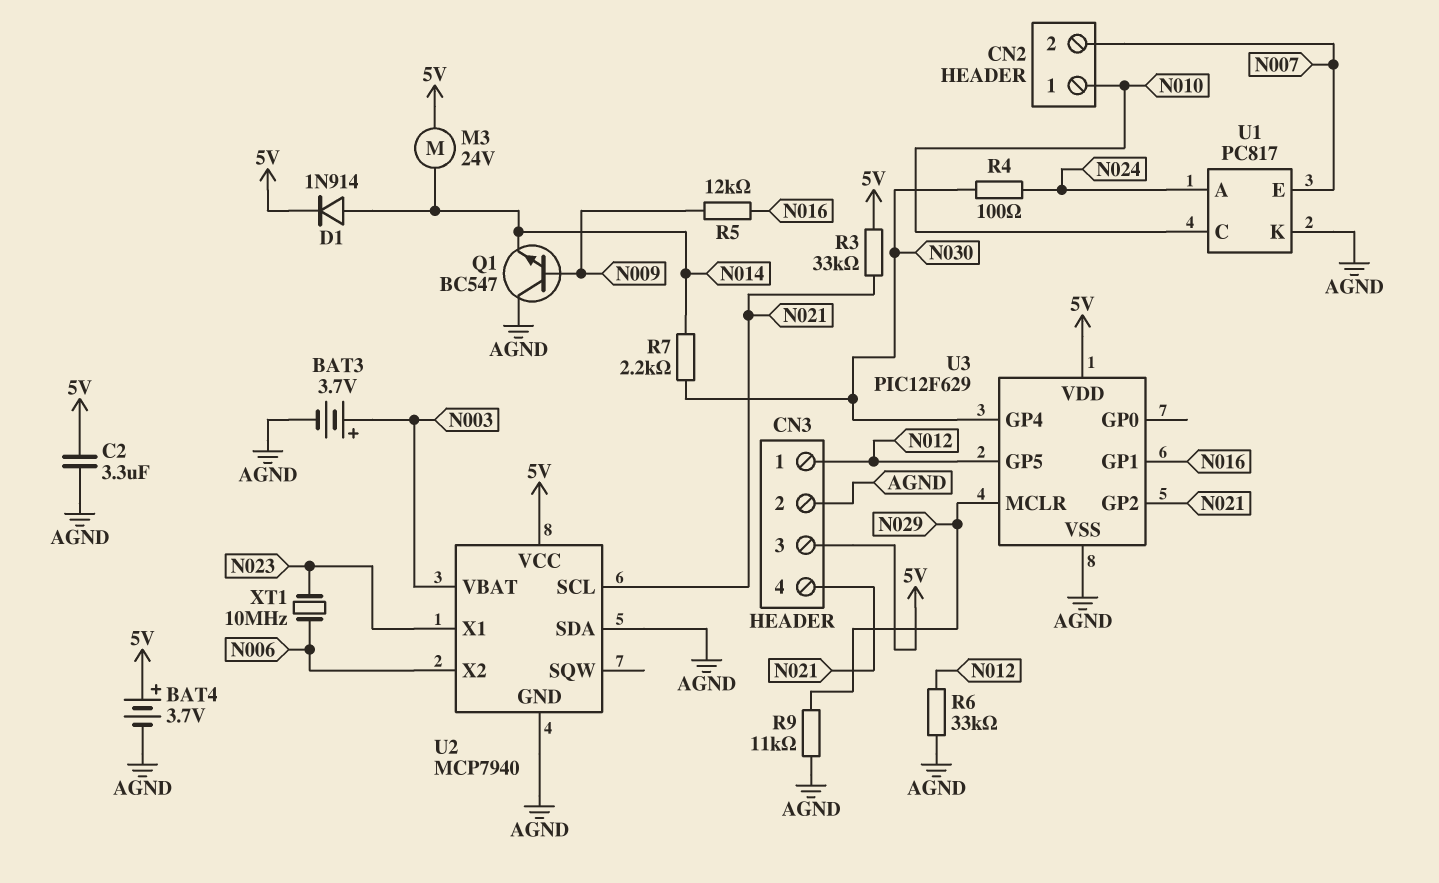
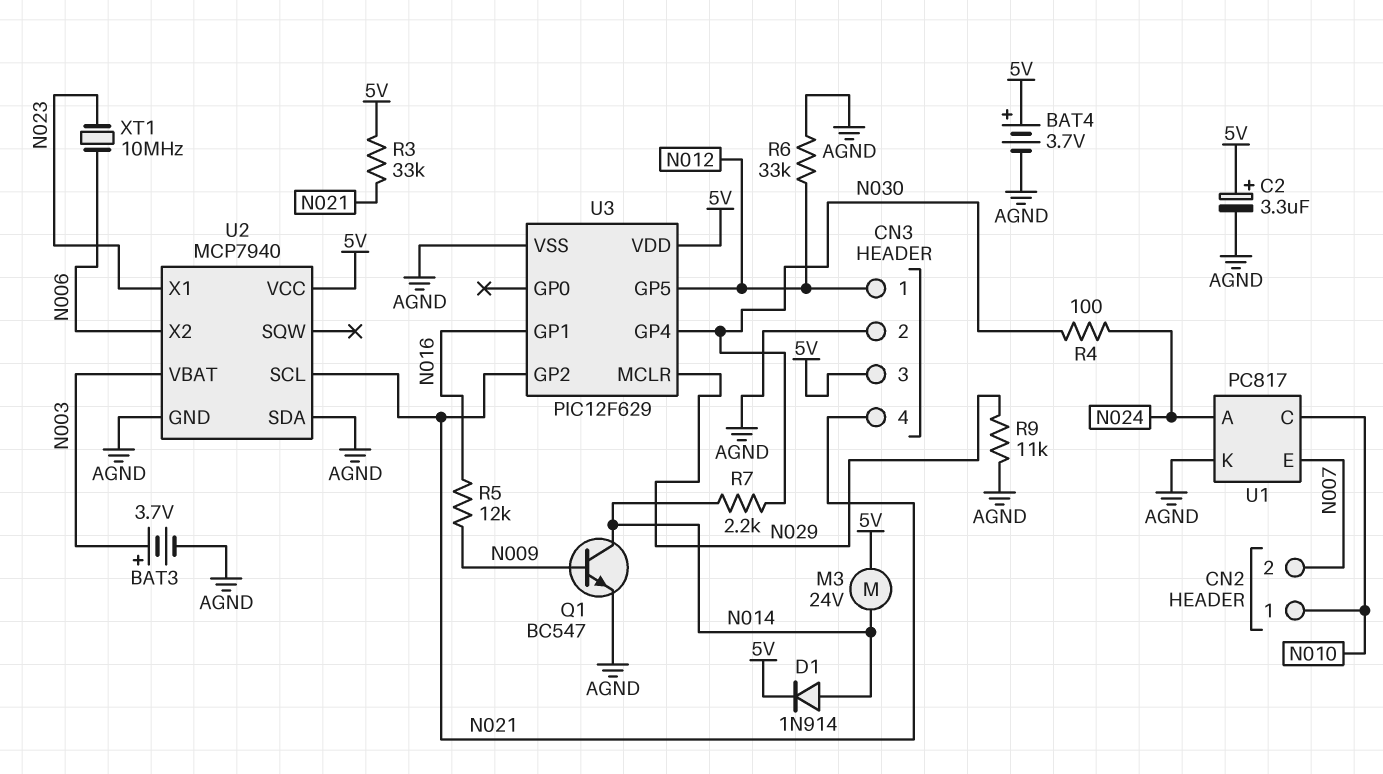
C2: 3.3uF (5V, AGND) -> 3.3uF (plus 5V, minus AGND)
Q1: NPN BC547 (B N009, C AGND, E N014) -> NPN BC547 (B N009, C N014, E AGND)

